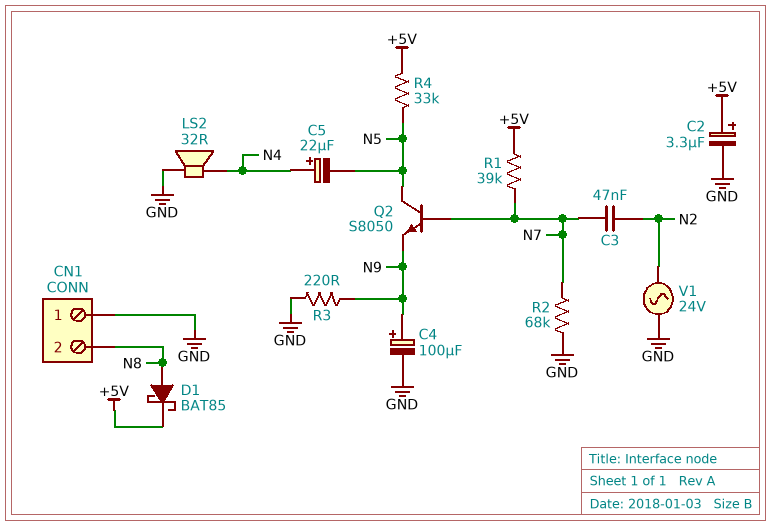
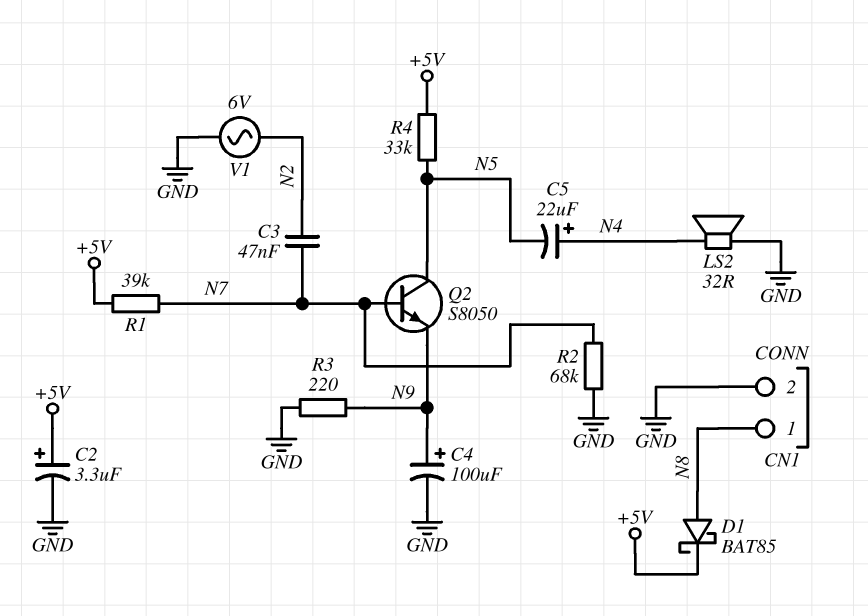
CN1 pin 1: GND -> N8
CN1 pin 2: N8 -> GND
V1: AC 24V (GND, N2) -> AC 6V (GND, N2)

